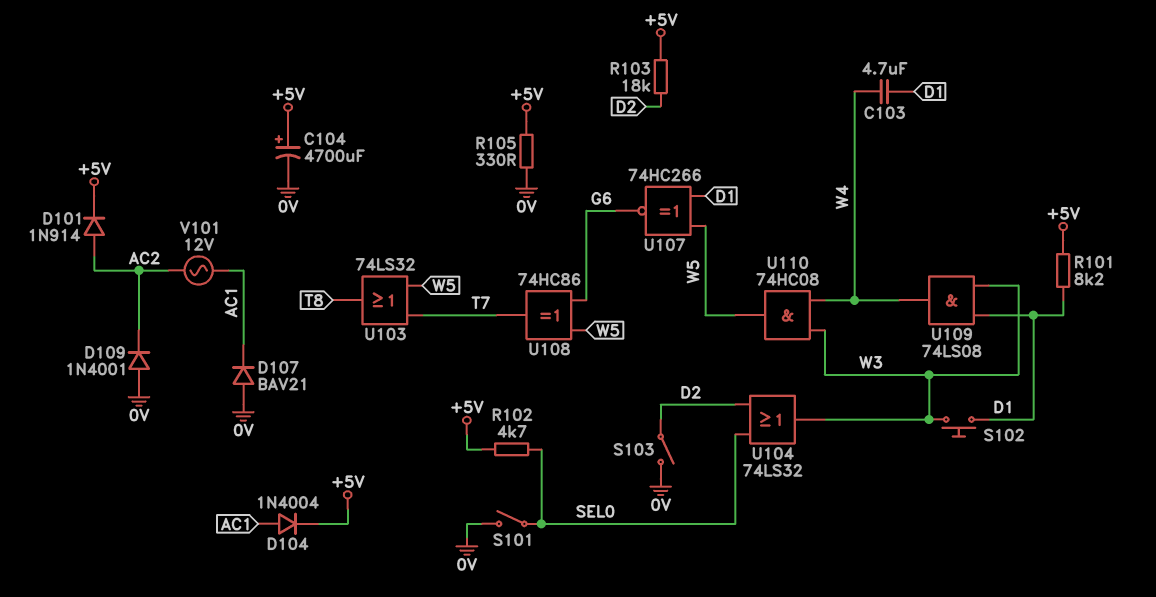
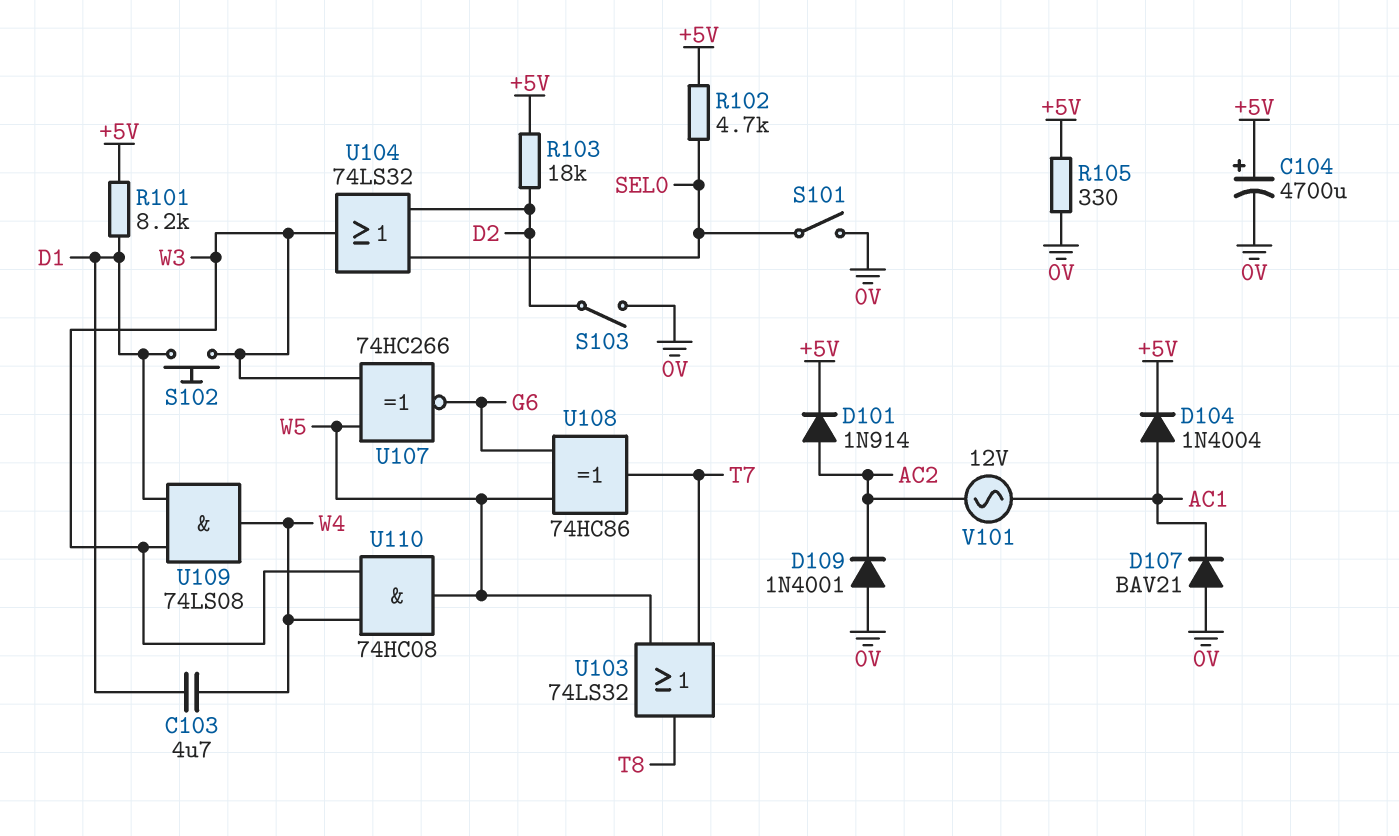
U107: XNOR 74HC266 (in D1, in W5, out G6) -> XNOR 74HC266 (in W3, in W5, out G6)

